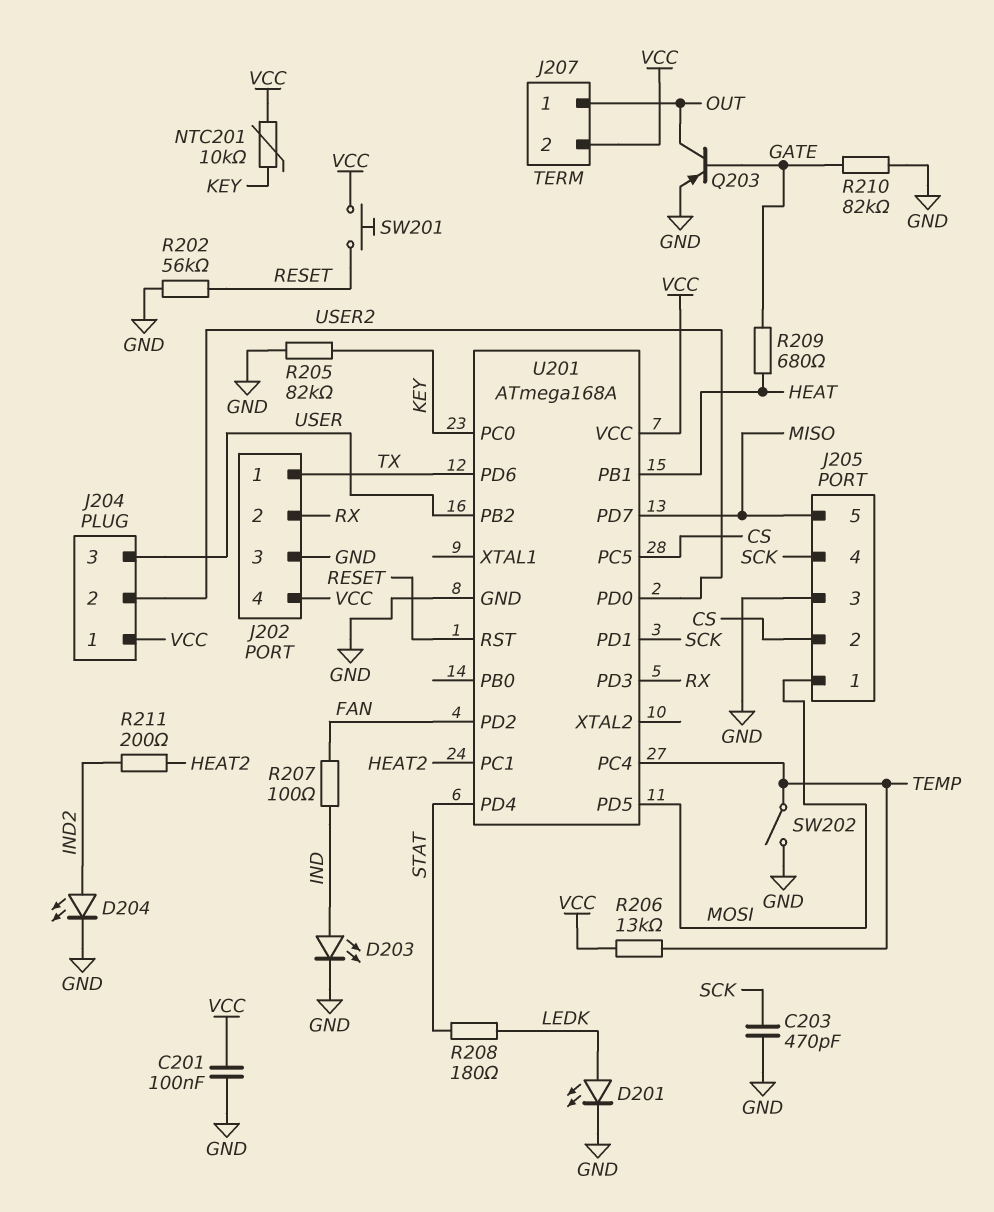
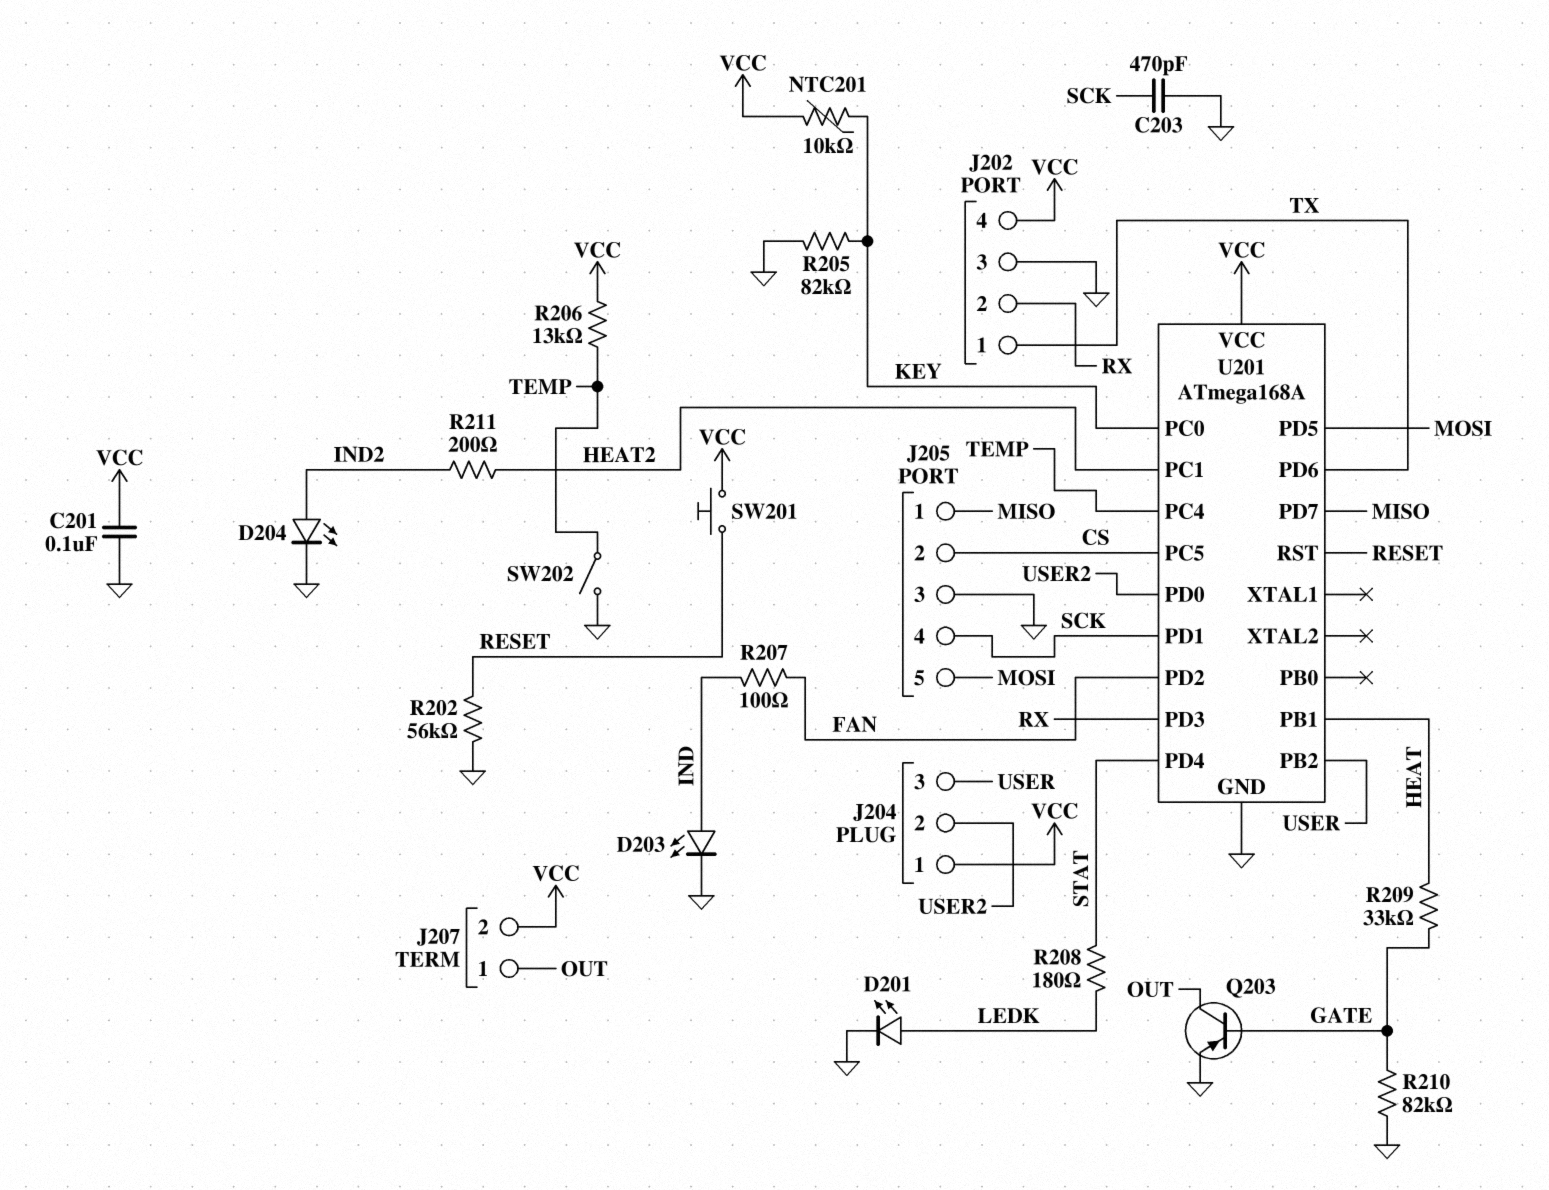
J205 pin 1: MOSI -> MISO
J205 pin 5: MISO -> MOSI
R209: 680 (GATE, HEAT) -> 33k (GATE, HEAT)

